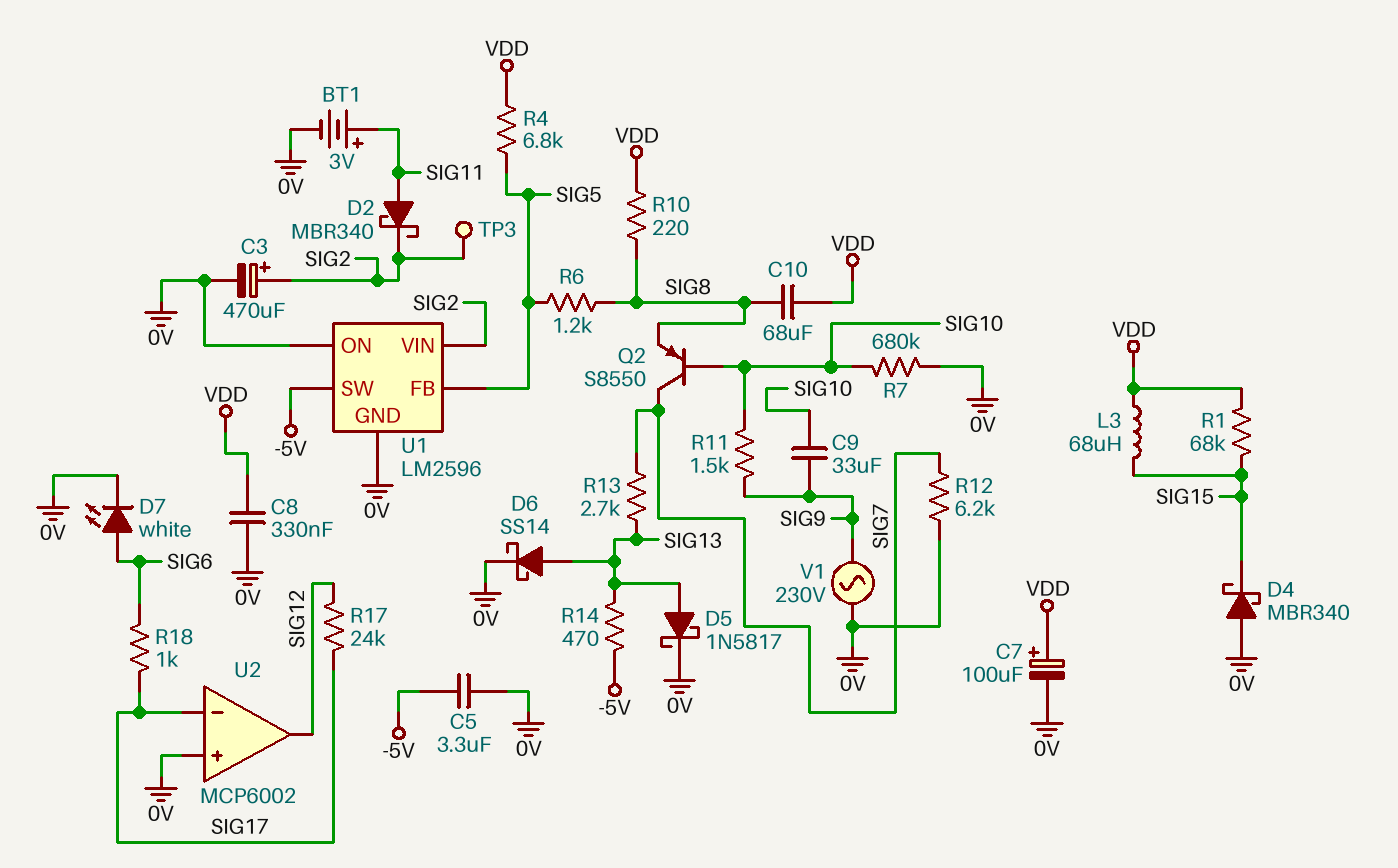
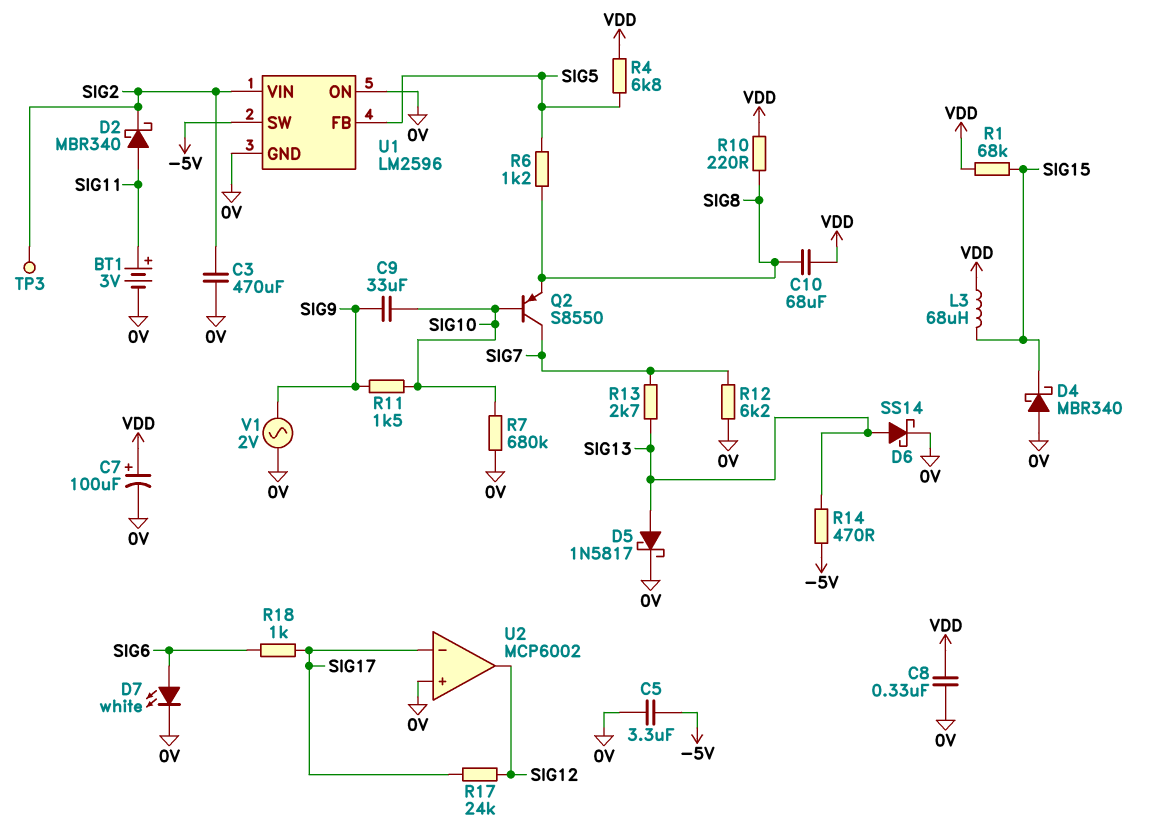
C3: 470uF (plus SIG2, minus 0V) -> 470uF (0V, SIG2)
V1: AC 230V (0V, SIG9) -> AC 2V (0V, SIG9)

